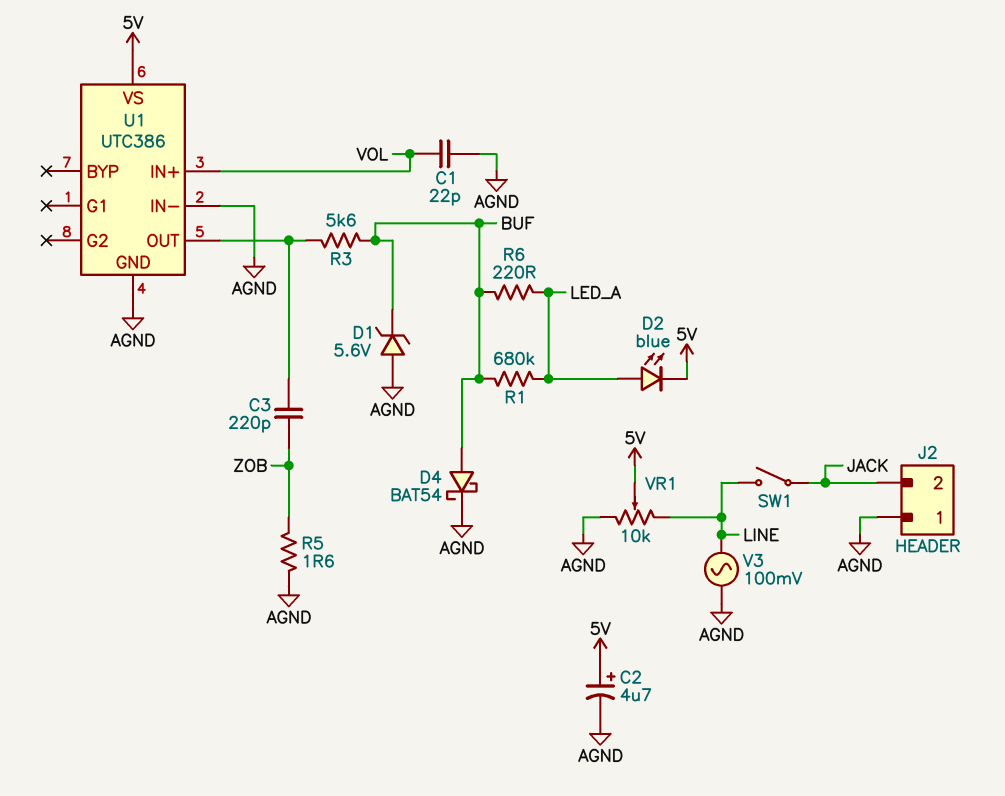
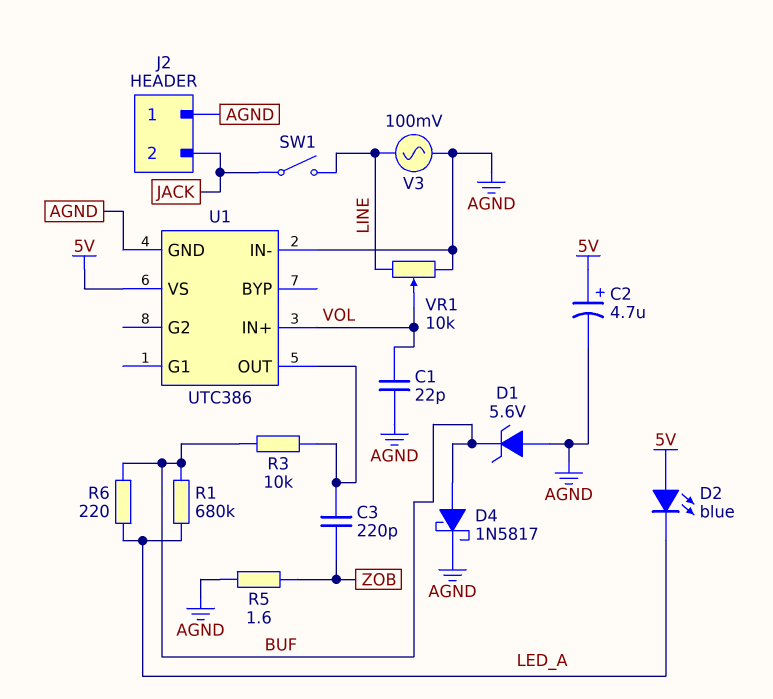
D2: LED blue (A LED_A, K 5V) -> LED blue (A 5V, K LED_A)
D4: schottky BAT54 (A BUF, K AGND) -> schottky 1N5817 (A BUF, K AGND)
R3: 5.6k (BUF, U1/OUT) -> 10k (BUF, U1/OUT)
VR1: 10k (AGND, LINE, wiper 5V) -> 10k (AGND, LINE, wiper VOL)

